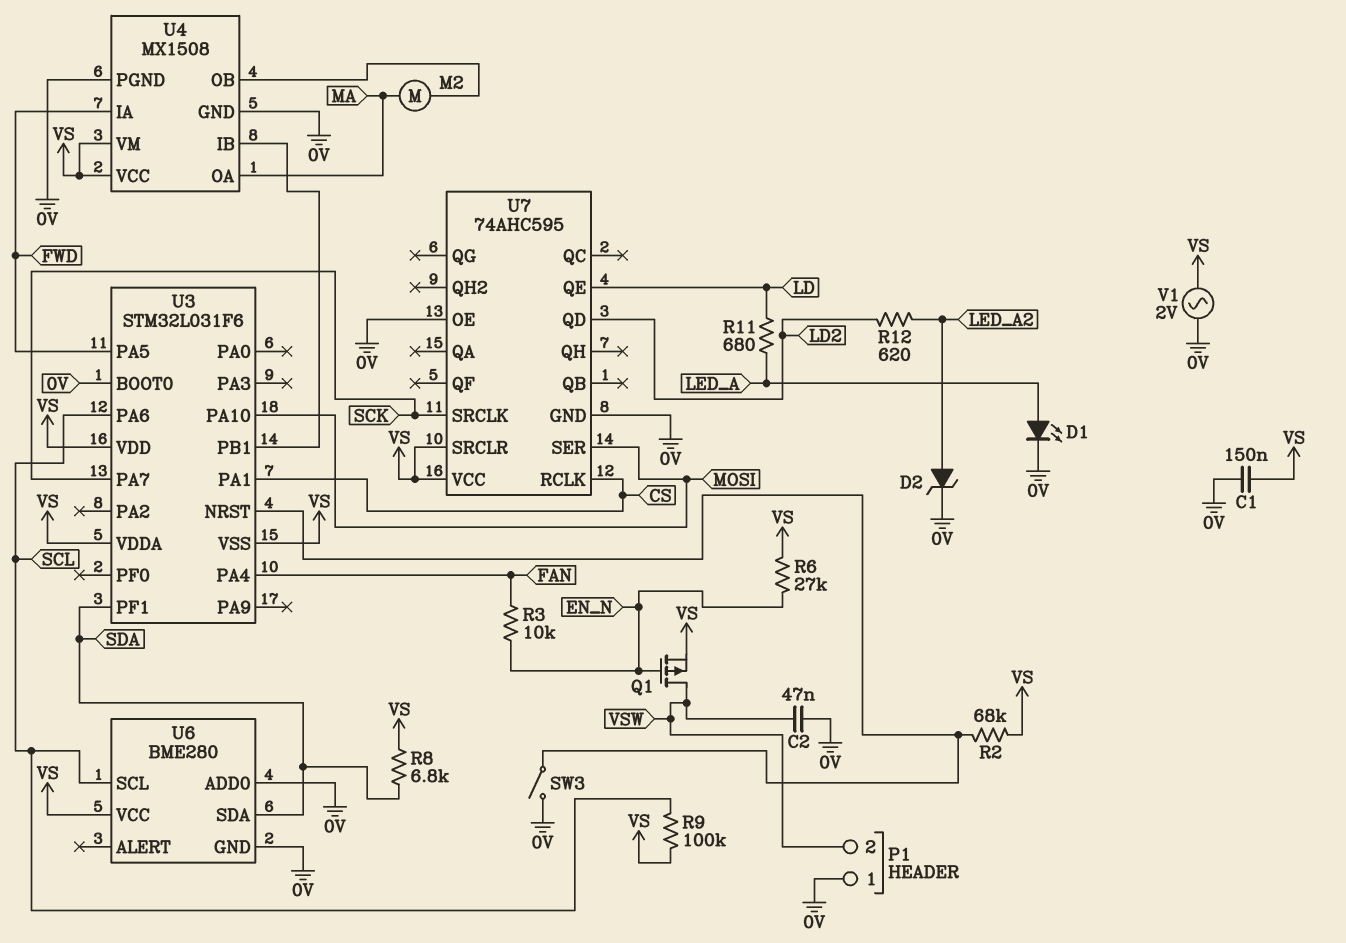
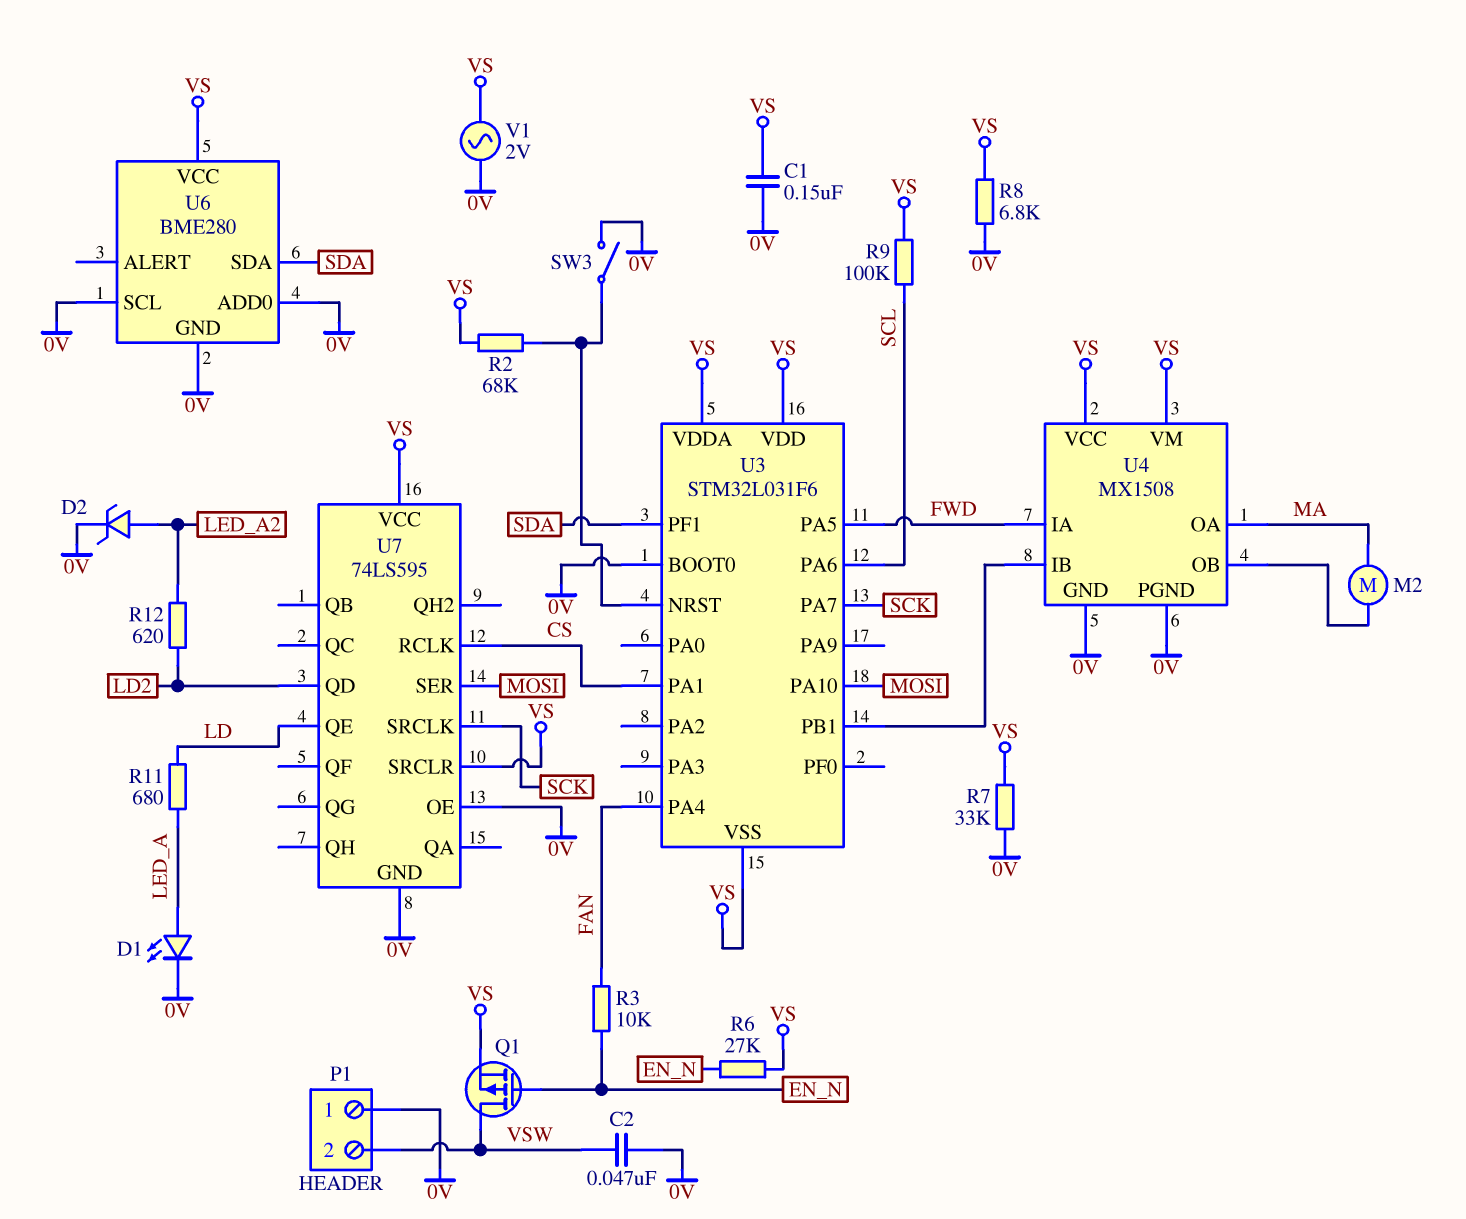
R7: none -> 33k (0V, VS)
R8: 6.8k (SDA, VS) -> 6.8k (0V, VS)
U6 pin SCL: SCL -> 0V
U7: 74AHC595 -> 74LS595

